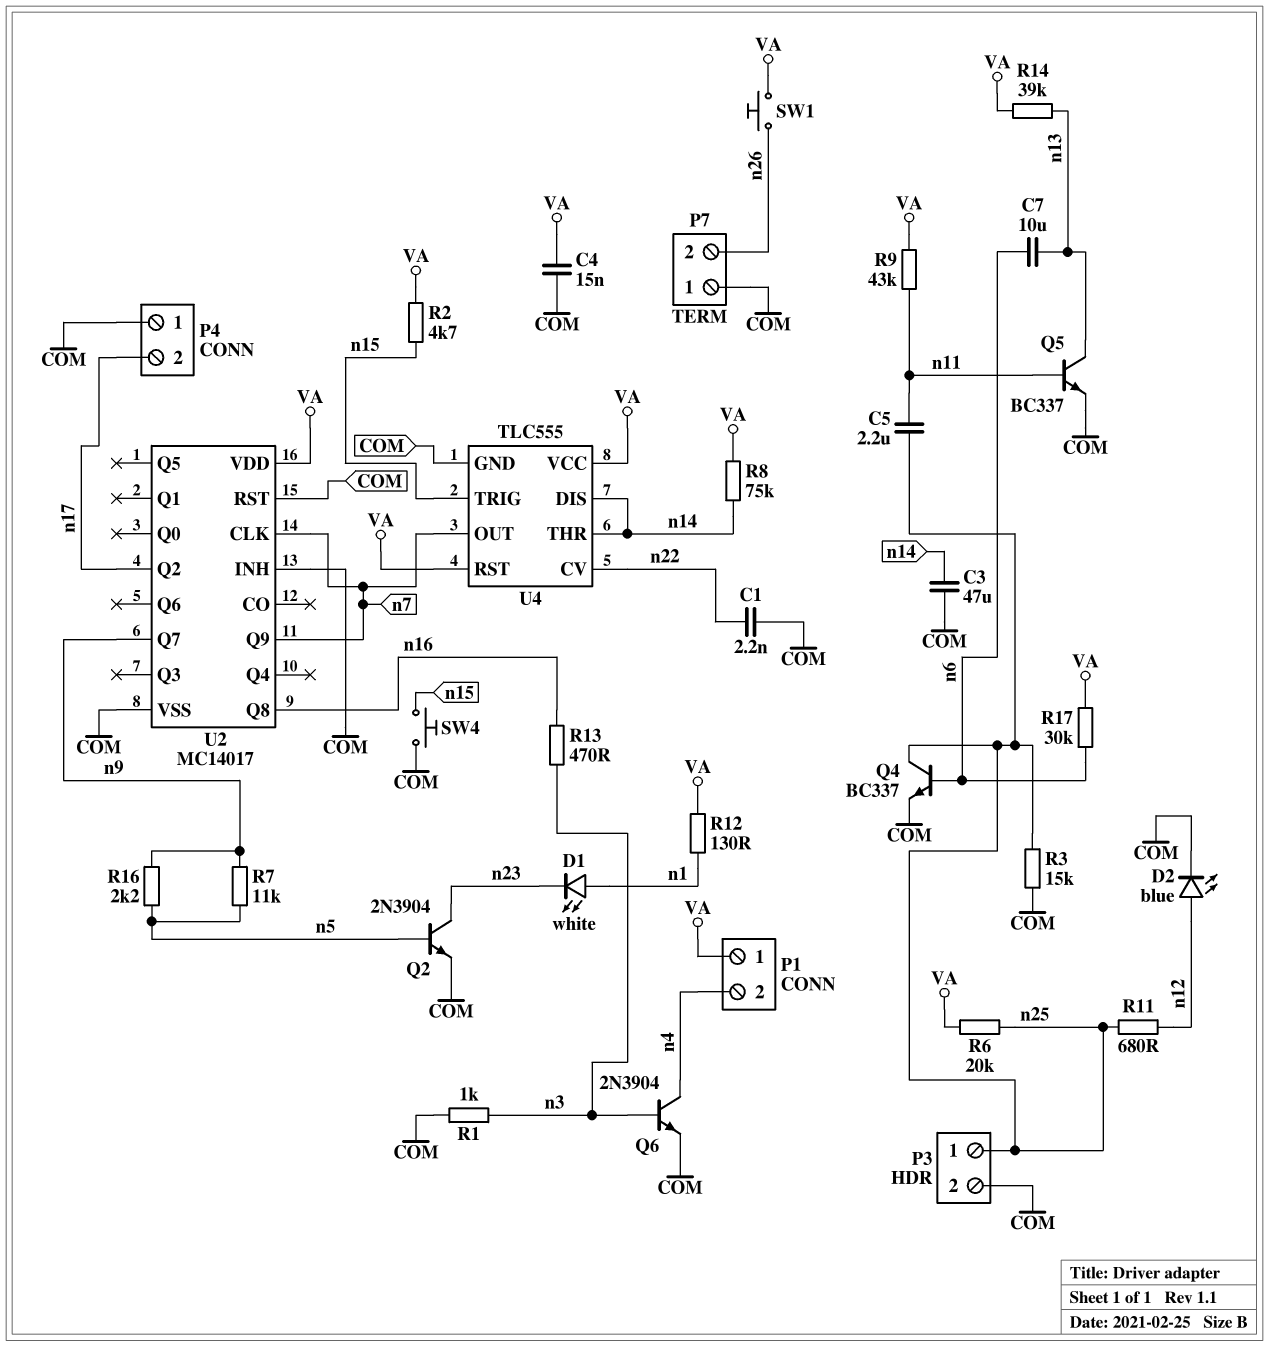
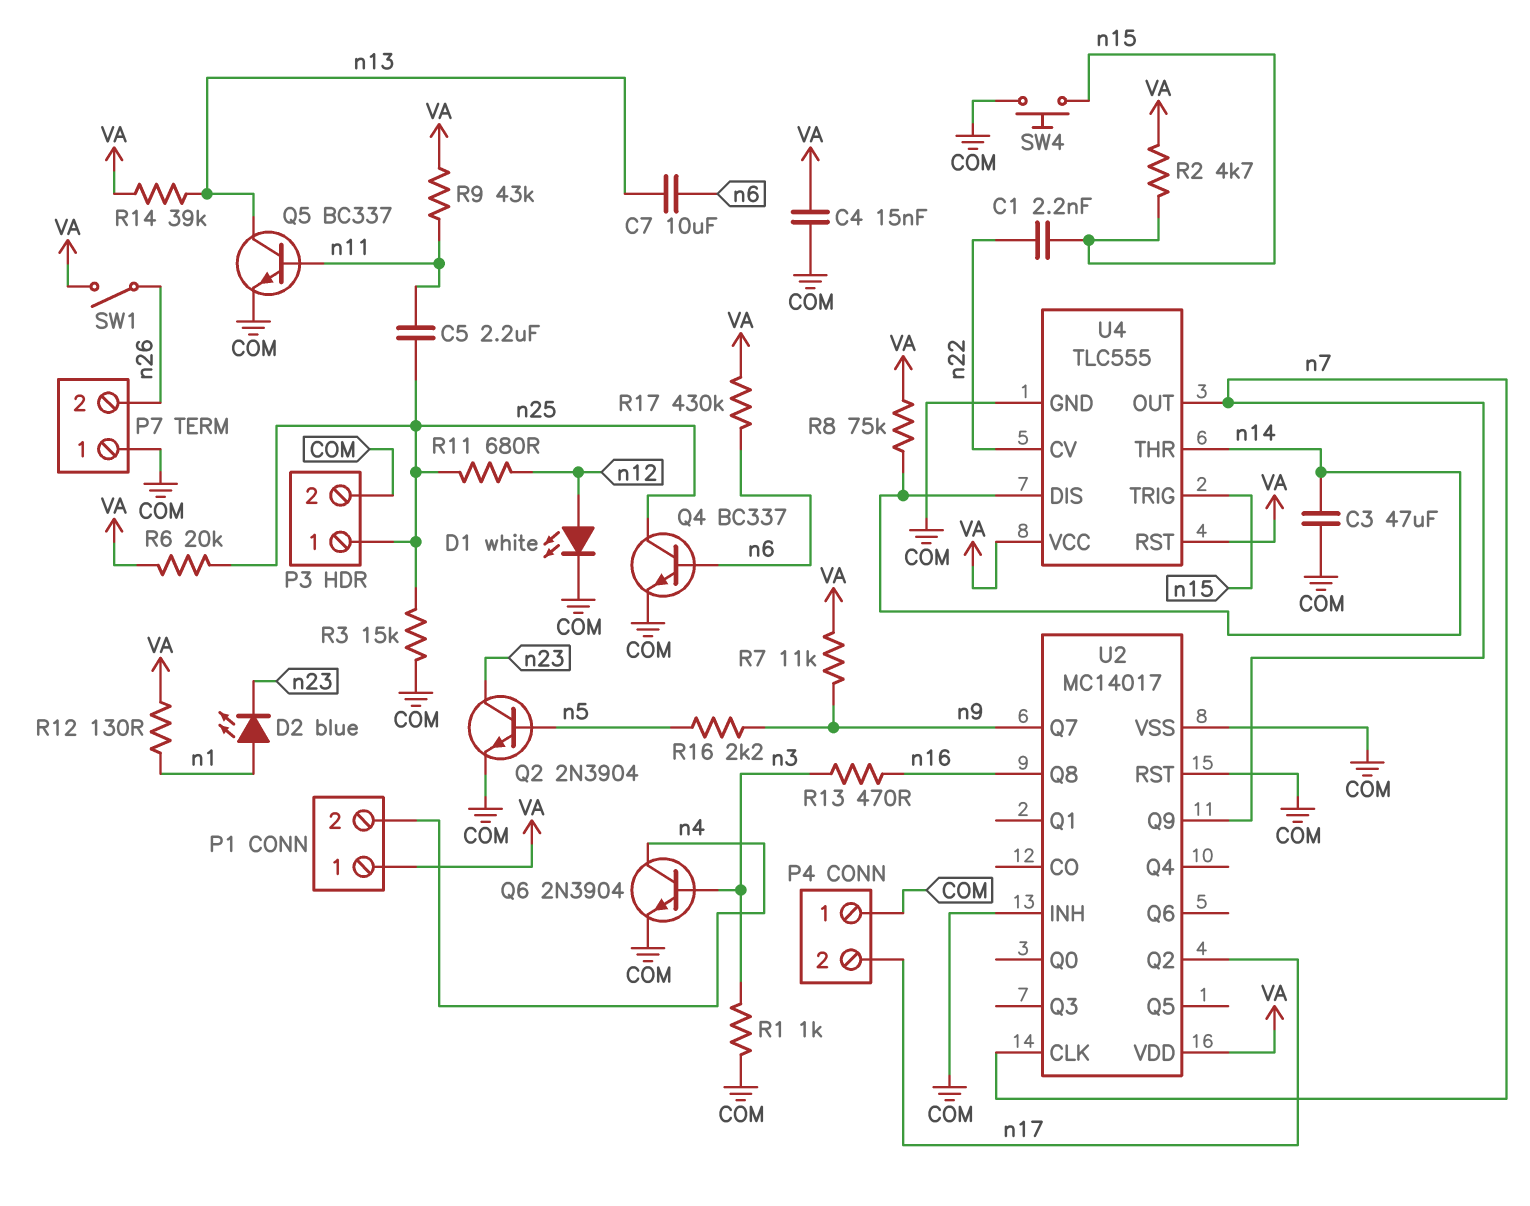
C1: 2.2nF (COM, n22) -> 2.2nF (n15, n22)
D1: LED white (A n1, K n23) -> LED white (A n12, K COM)
D2: LED blue (A n12, K COM) -> LED blue (A n1, K n23)
R7: 11k (n5, n9) -> 11k (VA, n9)
R17: 30k (VA, n6) -> 430k (VA, n6)
SW1: button (VA, n26) -> switch (VA, n26)

